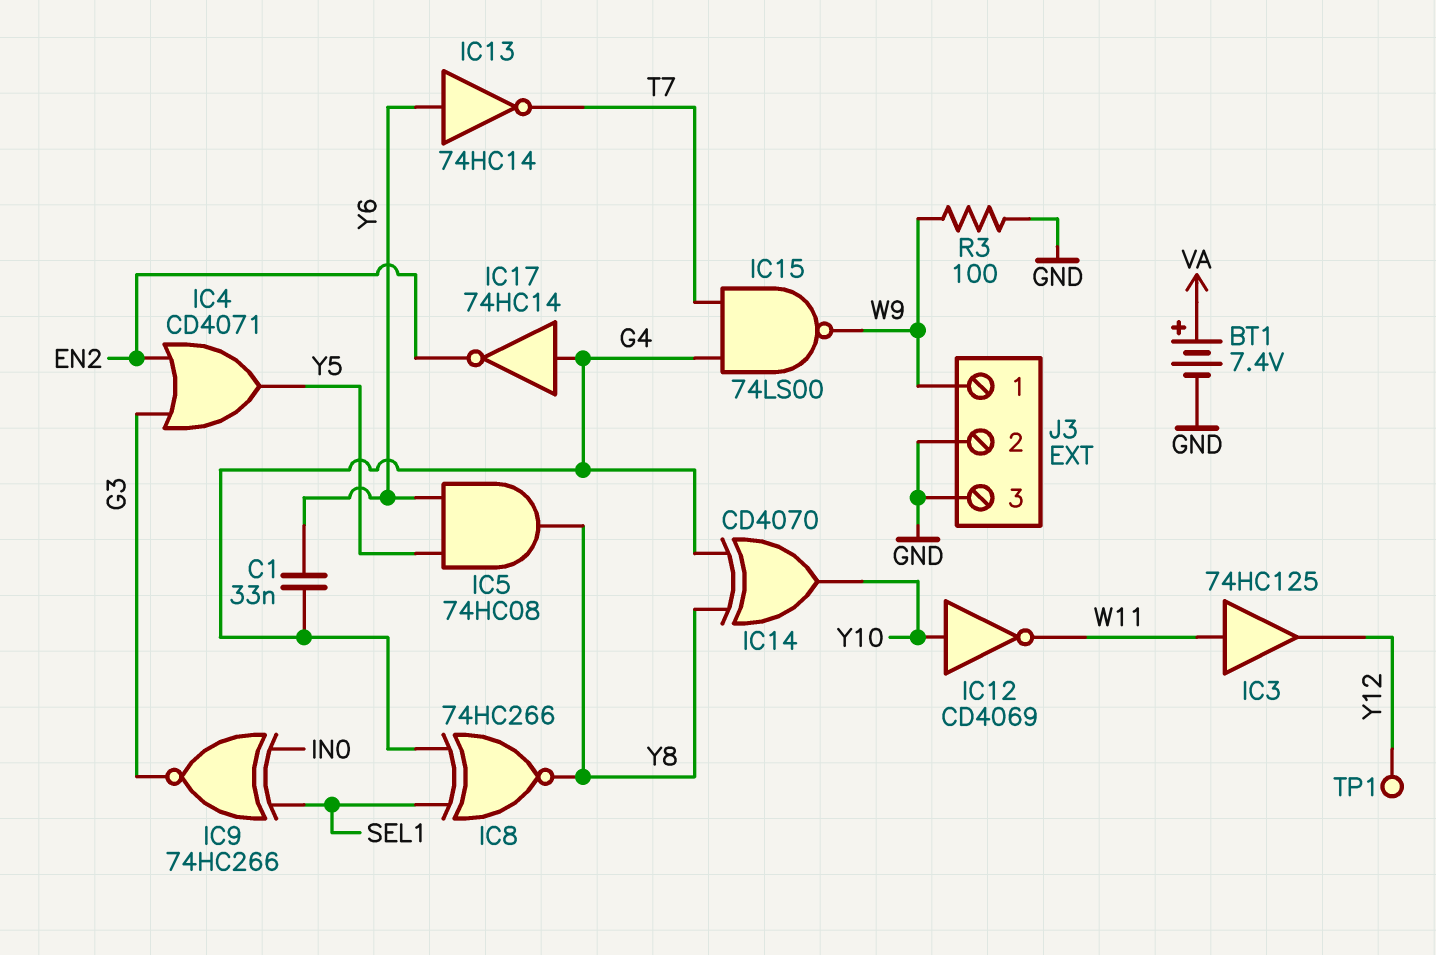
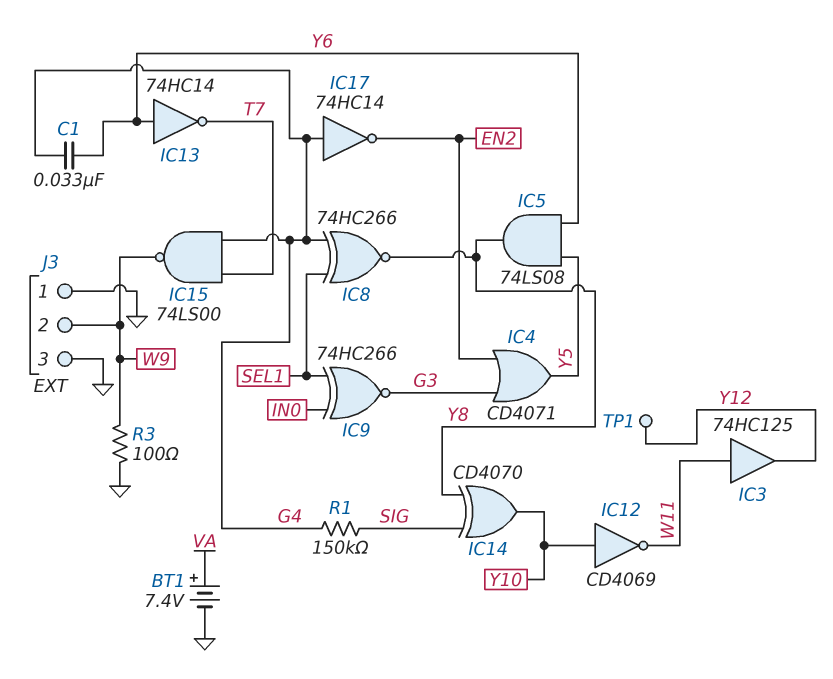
IC5: AND 74HC08 (in Y5, in Y6, out Y8) -> AND 74LS08 (in Y5, in Y6, out Y8)
IC14: XOR CD4070 (in G4, in Y8, out Y10) -> XOR CD4070 (in SIG, in Y8, out Y10)
J3 pin 1: W9 -> GND
J3 pin 2: GND -> W9
R1: none -> 150k (G4, SIG)

